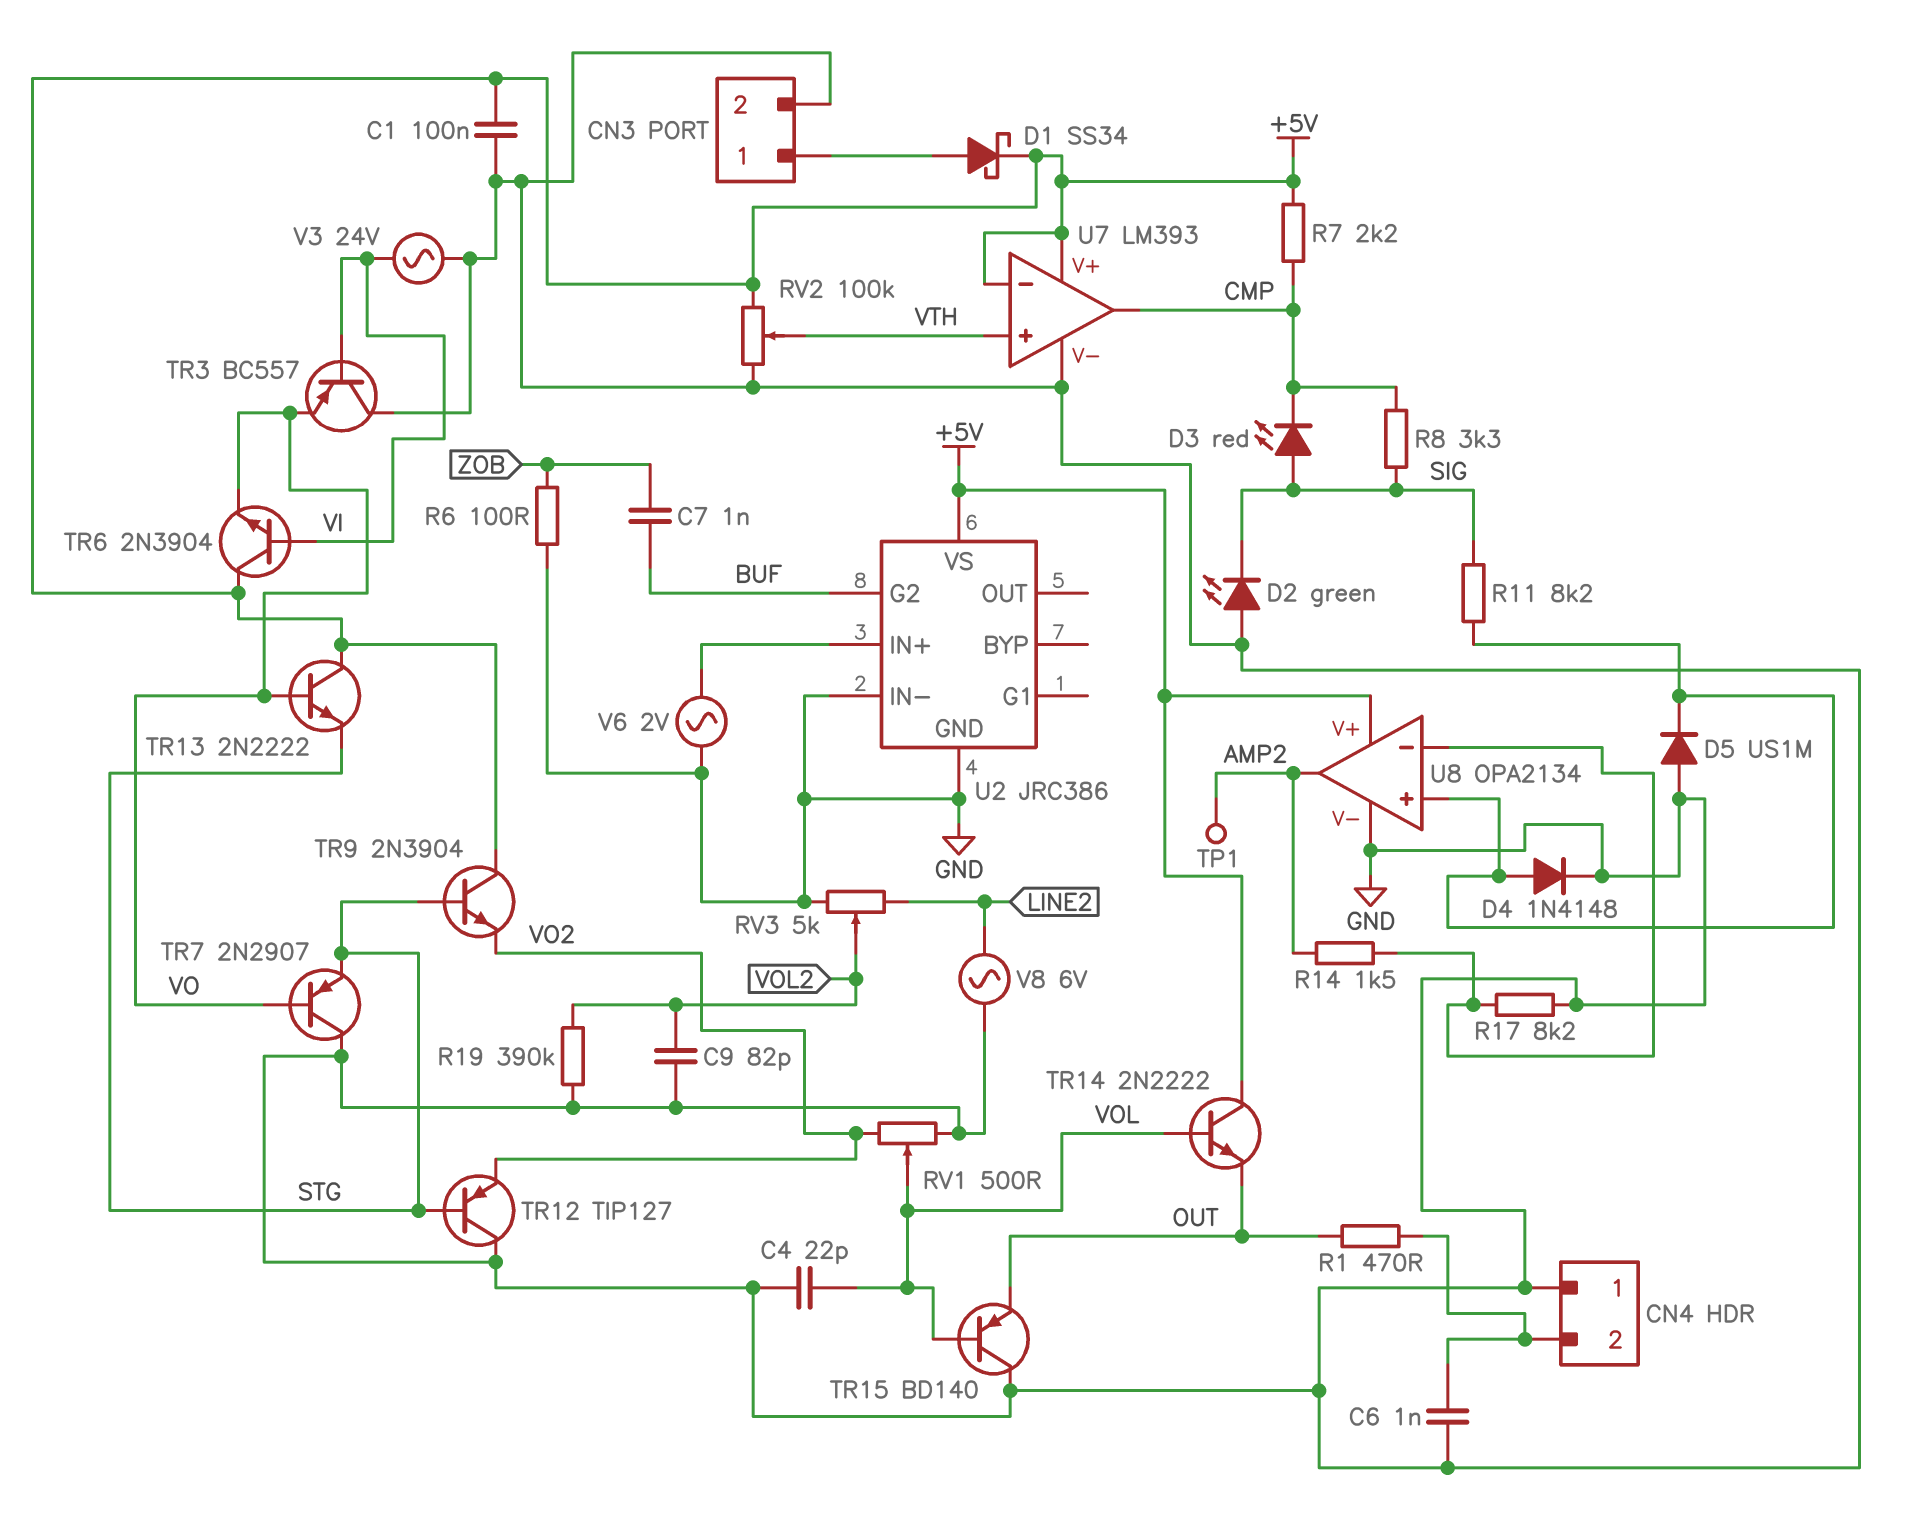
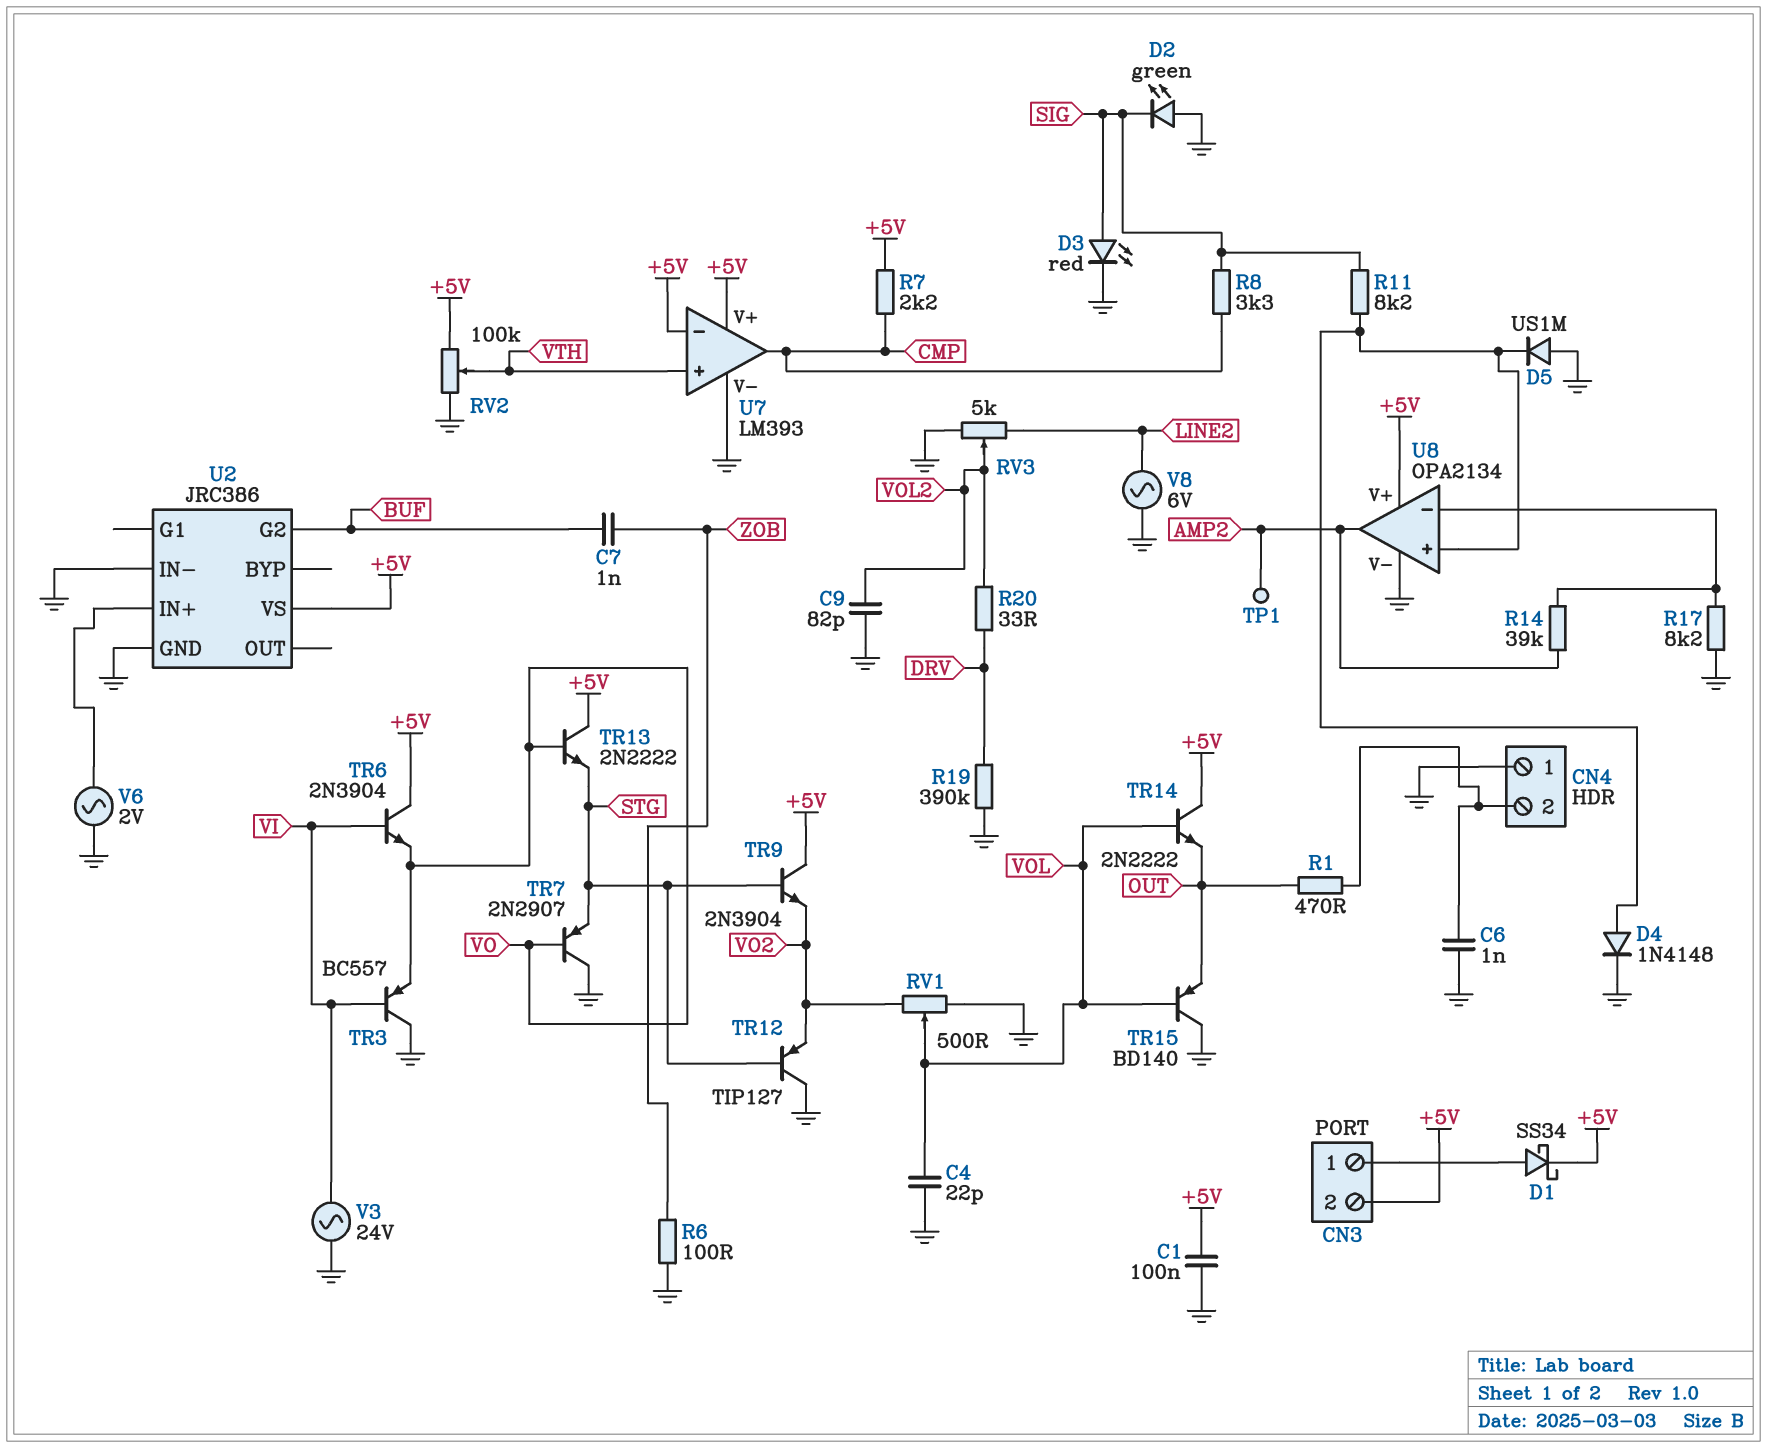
CN3 pin 2: GND -> +5V
D3: LED red (A SIG, K CMP) -> LED red (A SIG, K GND)
R14: 1.5k (AMP2, U8/in-) -> 39k (AMP2, U8/in-)
R19: 390k (GND, VOL2) -> 390k (DRV, GND)
R20: none -> 33 (DRV, VOL2)

